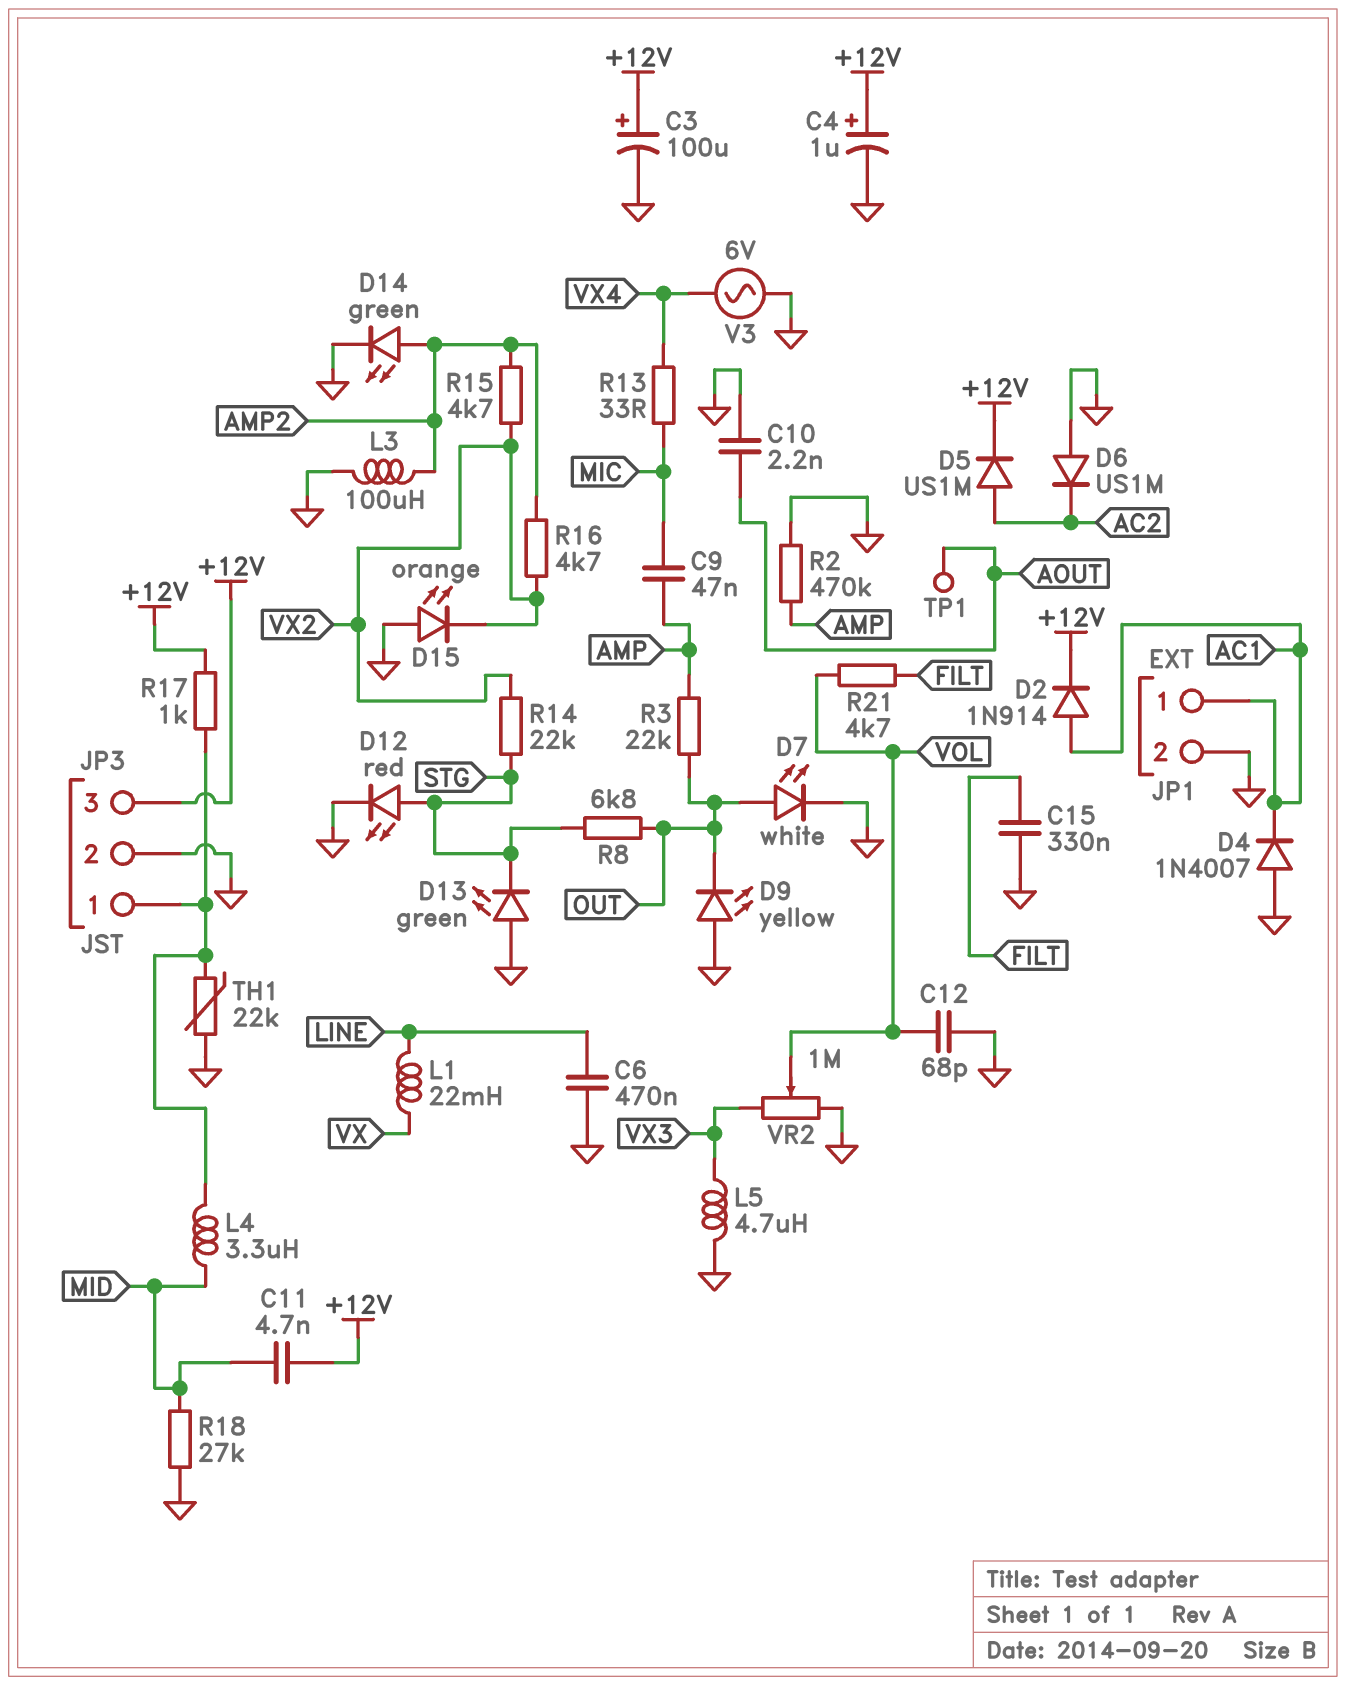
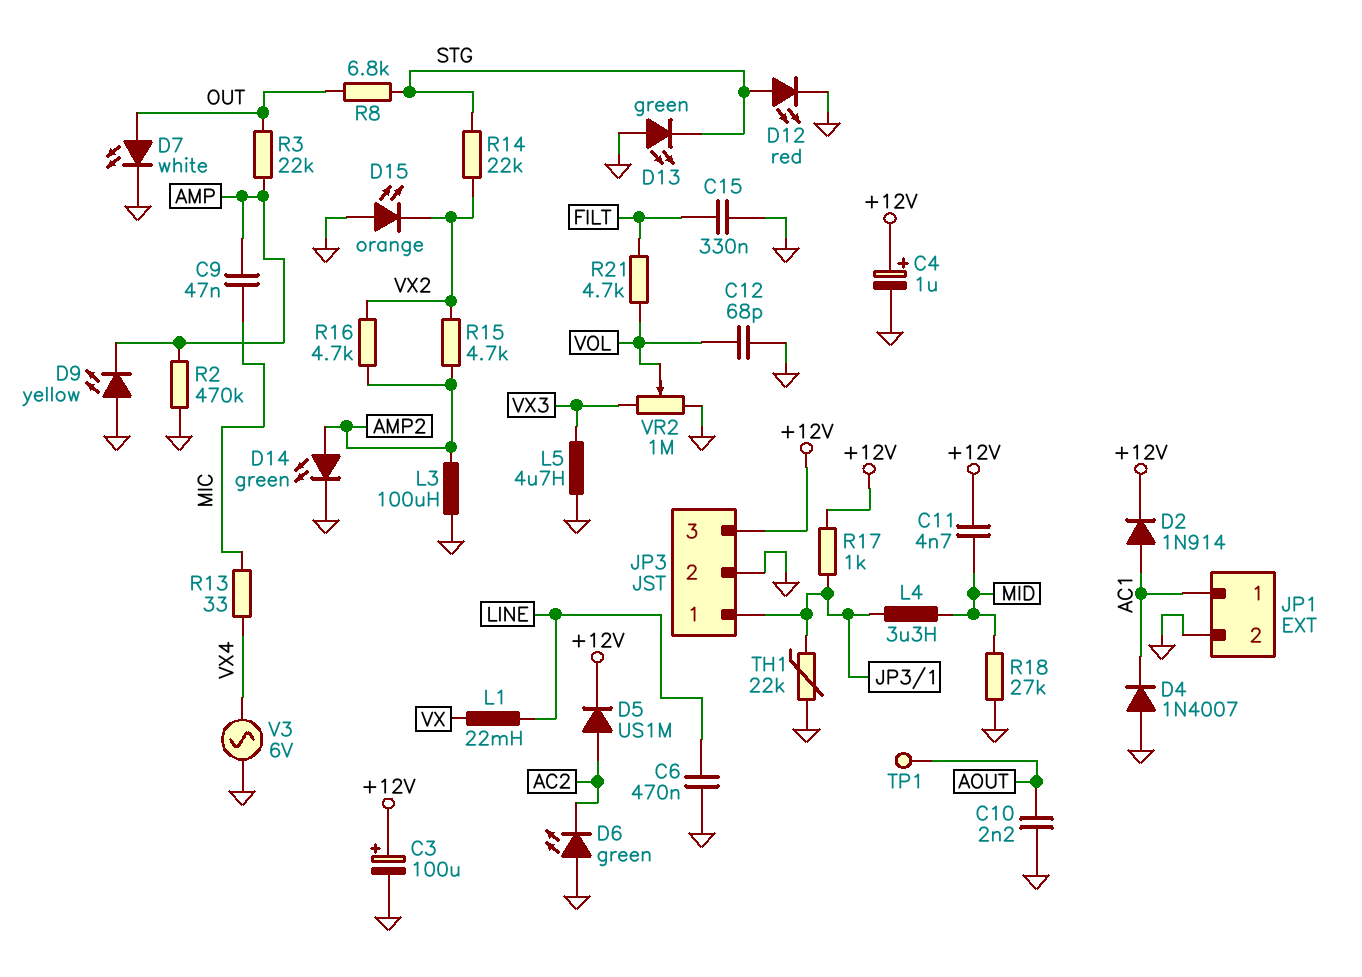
D6: diode US1M (A GND, K AC2) -> LED green (A GND, K AC2)
D9: LED yellow (A GND, K OUT) -> LED yellow (A GND, K AMP)

